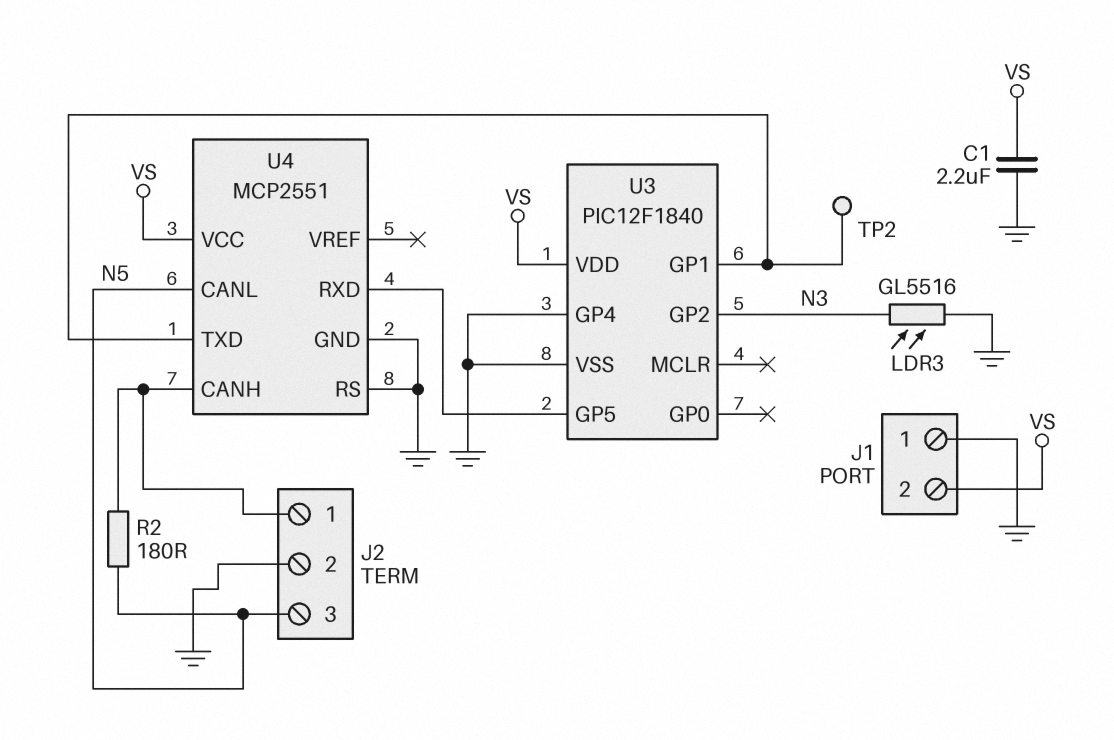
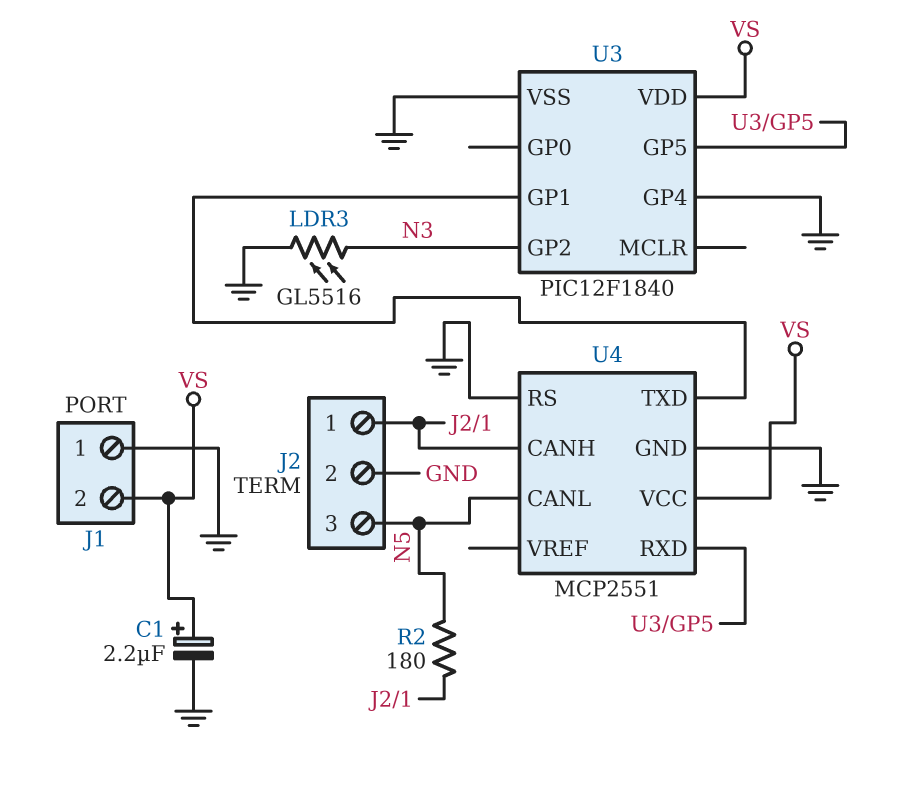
C1: 2.2uF (GND, VS) -> 2.2uF (plus VS, minus GND)
TP2: test point (U3/GP1) -> none

